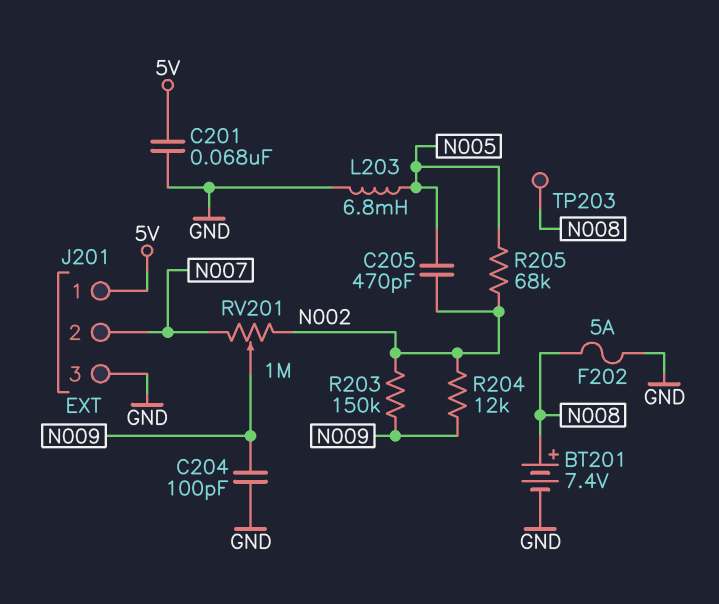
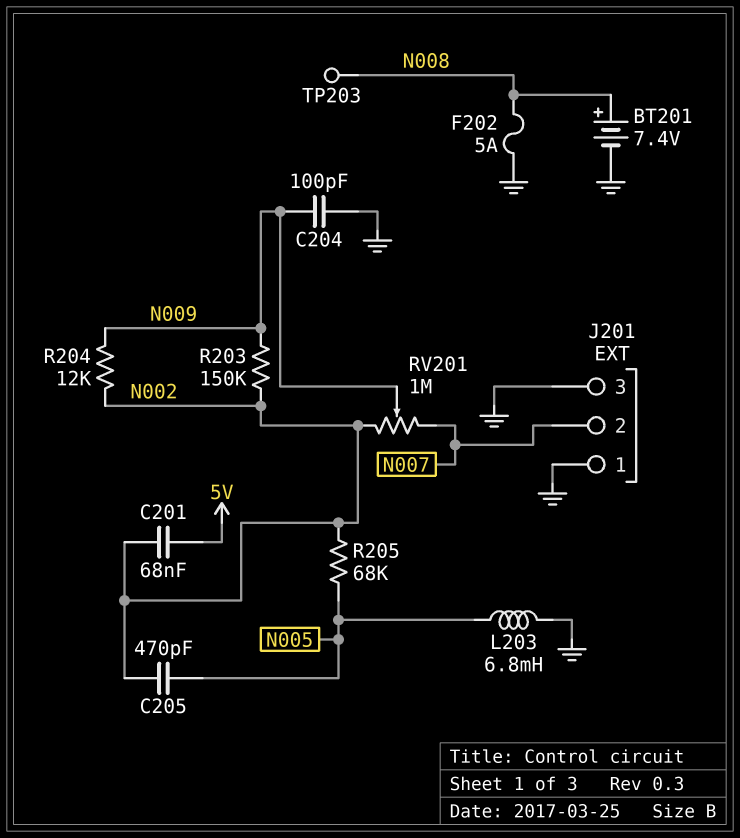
C201: 68nF (5V, GND) -> 68nF (5V, N002)
J201 pin 1: 5V -> GND

